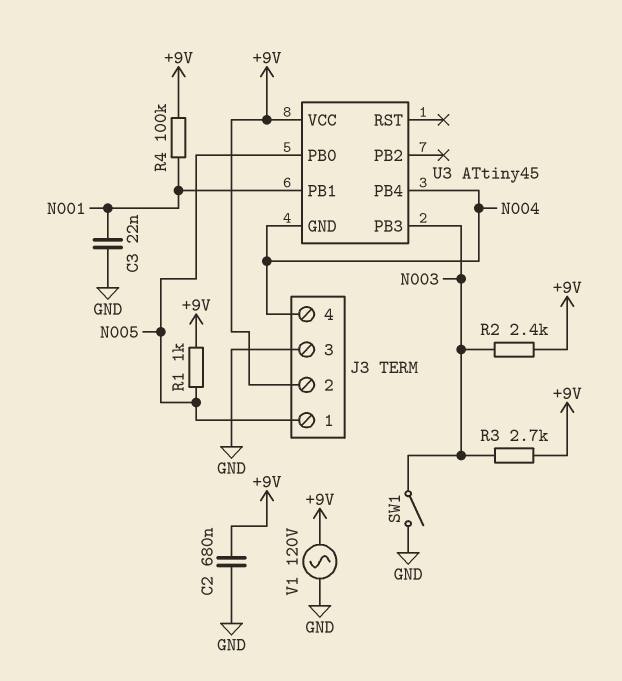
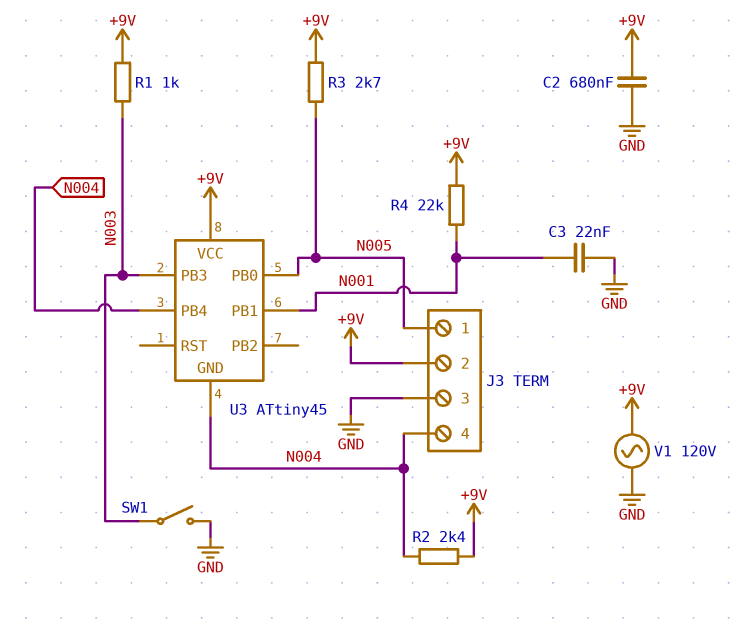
R1: 1k (+9V, N005) -> 1k (+9V, N003)
R2: 2.4k (+9V, N003) -> 2.4k (+9V, N004)
R3: 2.7k (+9V, N003) -> 2.7k (+9V, N005)
R4: 100k (+9V, N001) -> 22k (+9V, N001)

